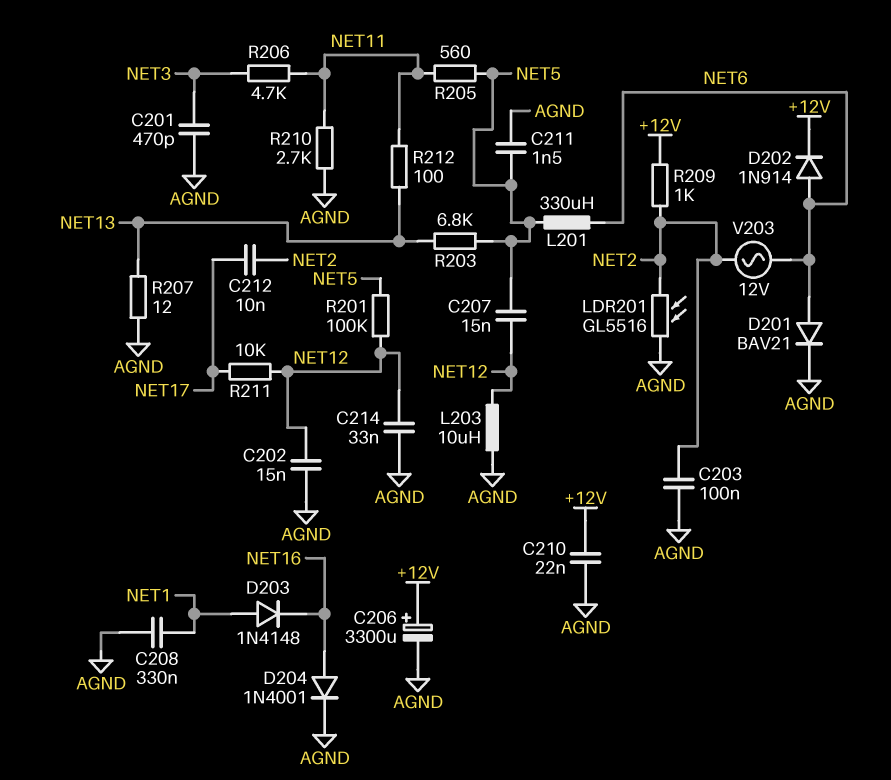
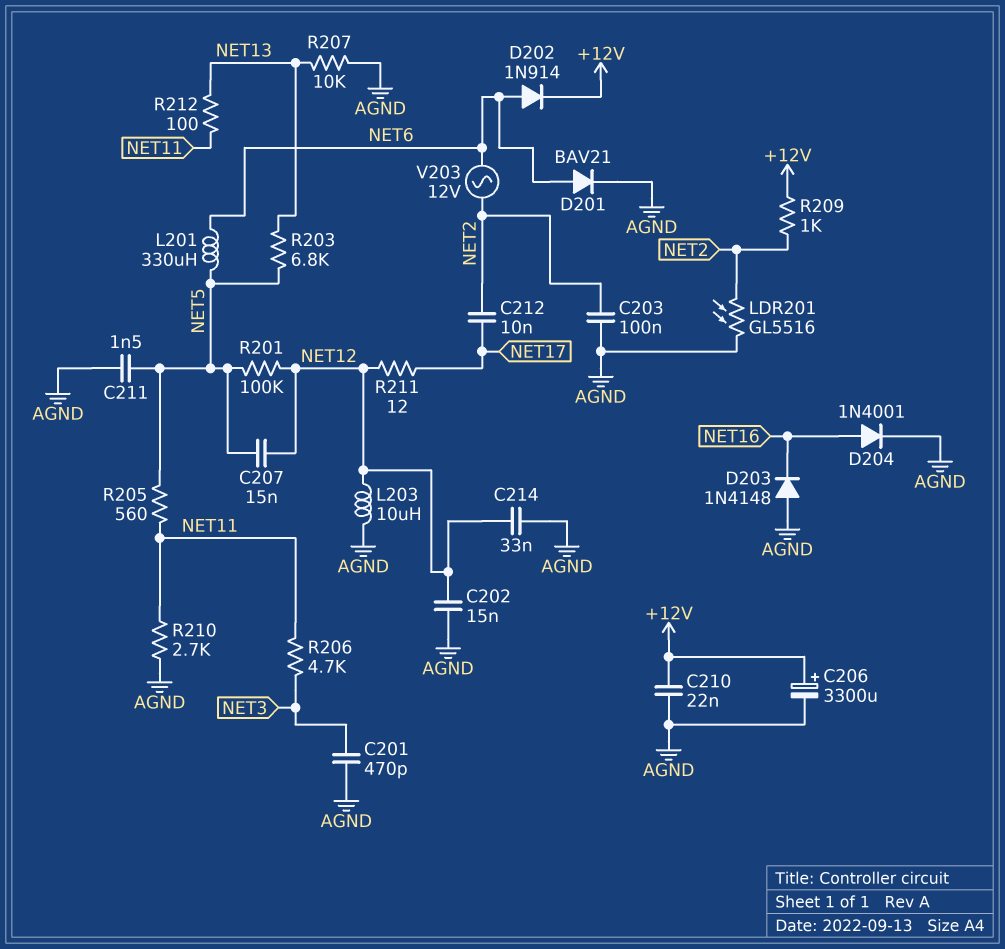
C208: 330nF (AGND, NET1) -> none
D203: diode 1N4148 (A NET1, K NET16) -> diode 1N4148 (A AGND, K NET16)
R207: 12 (AGND, NET13) -> 10k (AGND, NET13)
R211: 10k (NET12, NET17) -> 12 (NET12, NET17)

